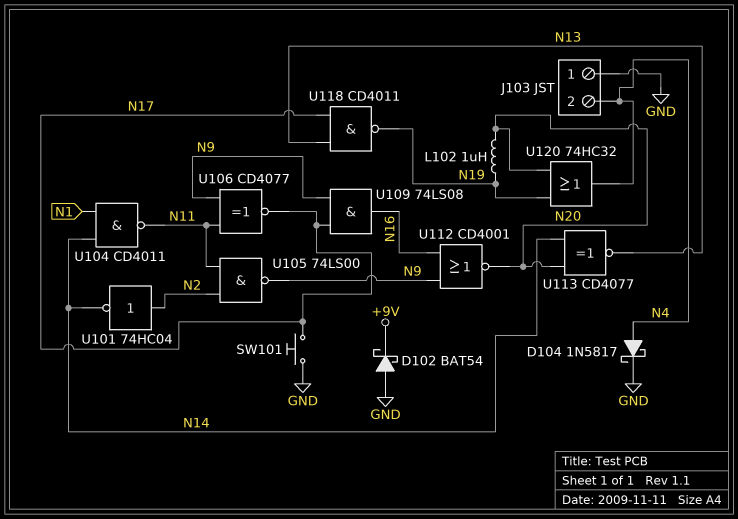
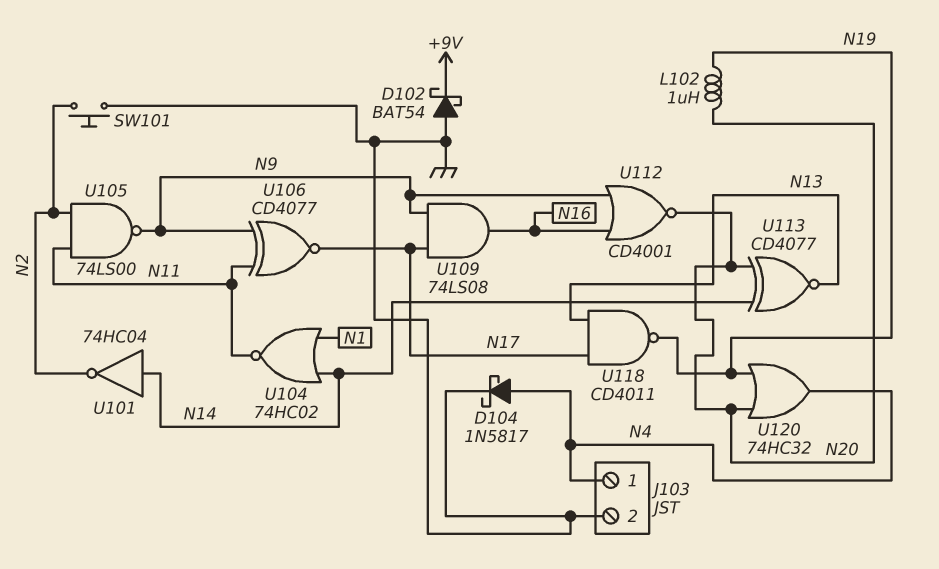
J103 pin 1: GND -> N4
J103 pin 2: N4 -> GND
SW101: button (GND, N17) -> button (GND, N2)
U101: NOT 74HC04 (in N2, out N14) -> NOT 74HC04 (in N14, out N2)
U104: NAND CD4011 (in N1, in N14, out N11) -> NOR 74HC02 (in N1, in N14, out N11)

